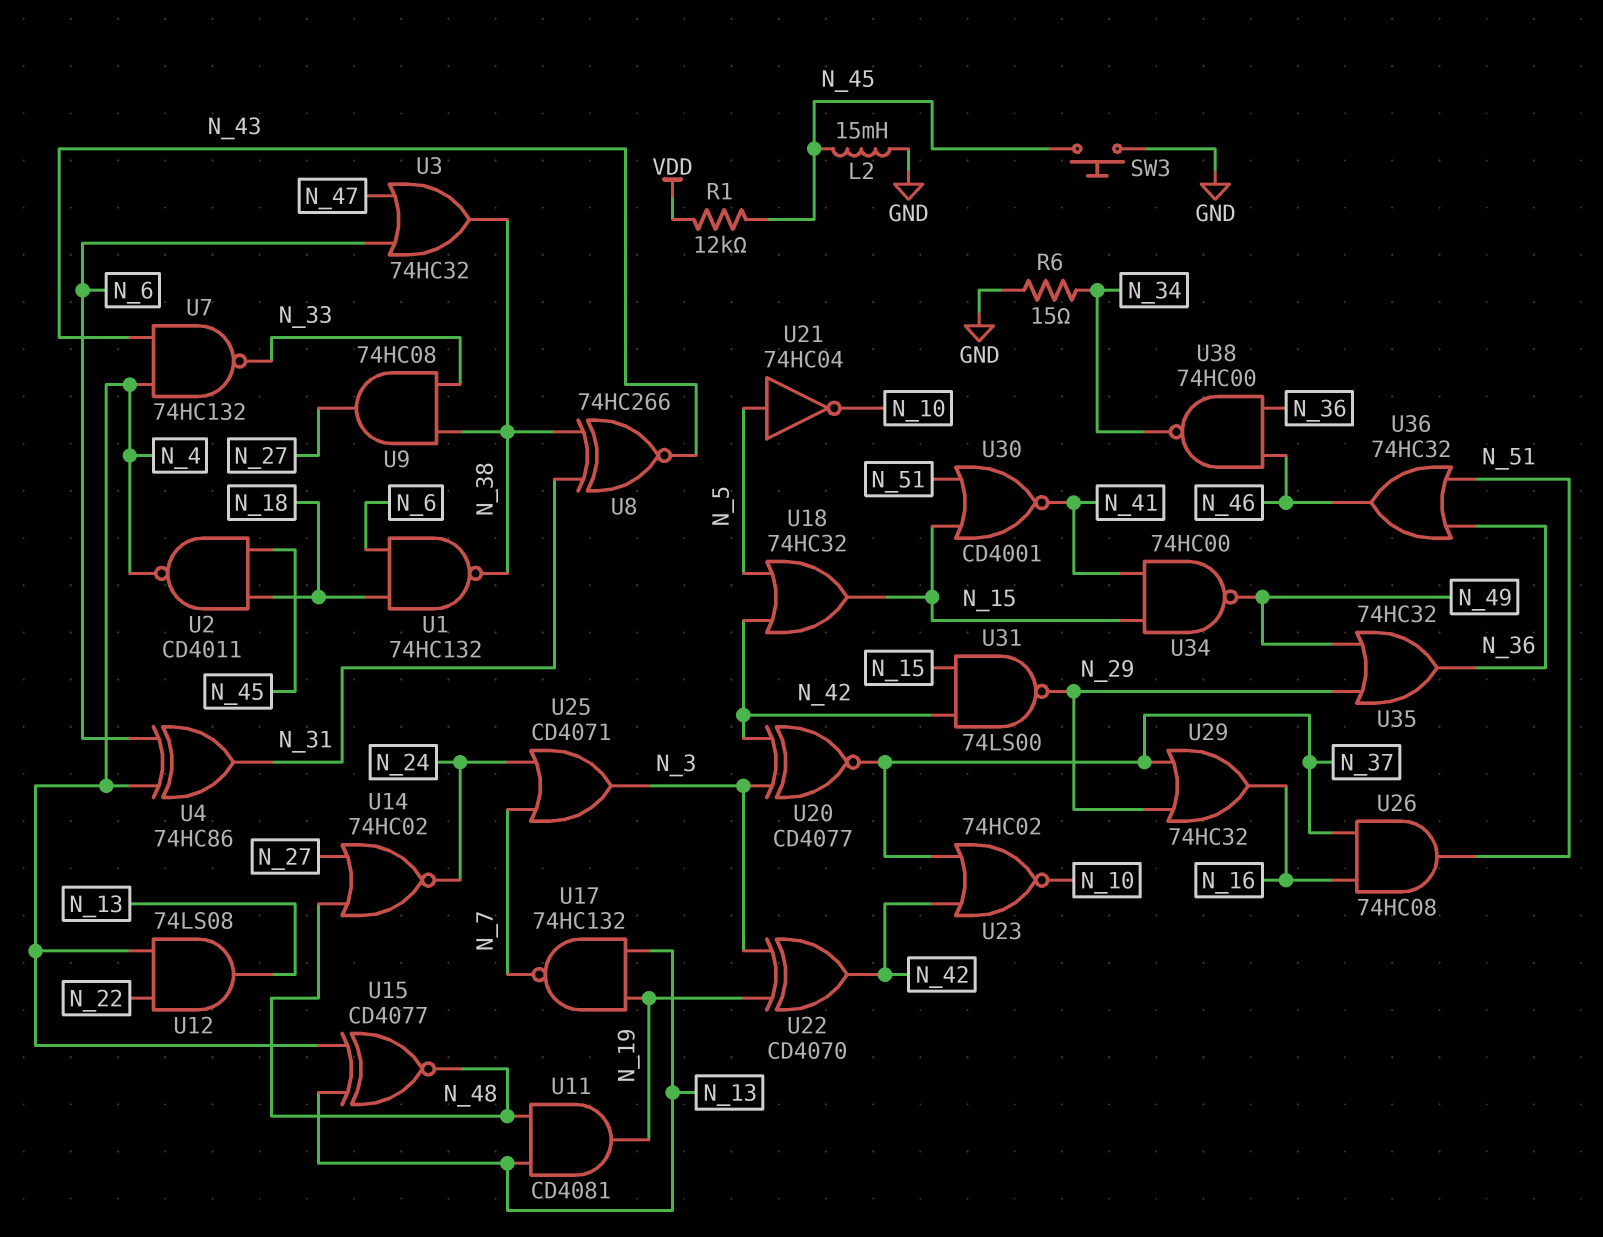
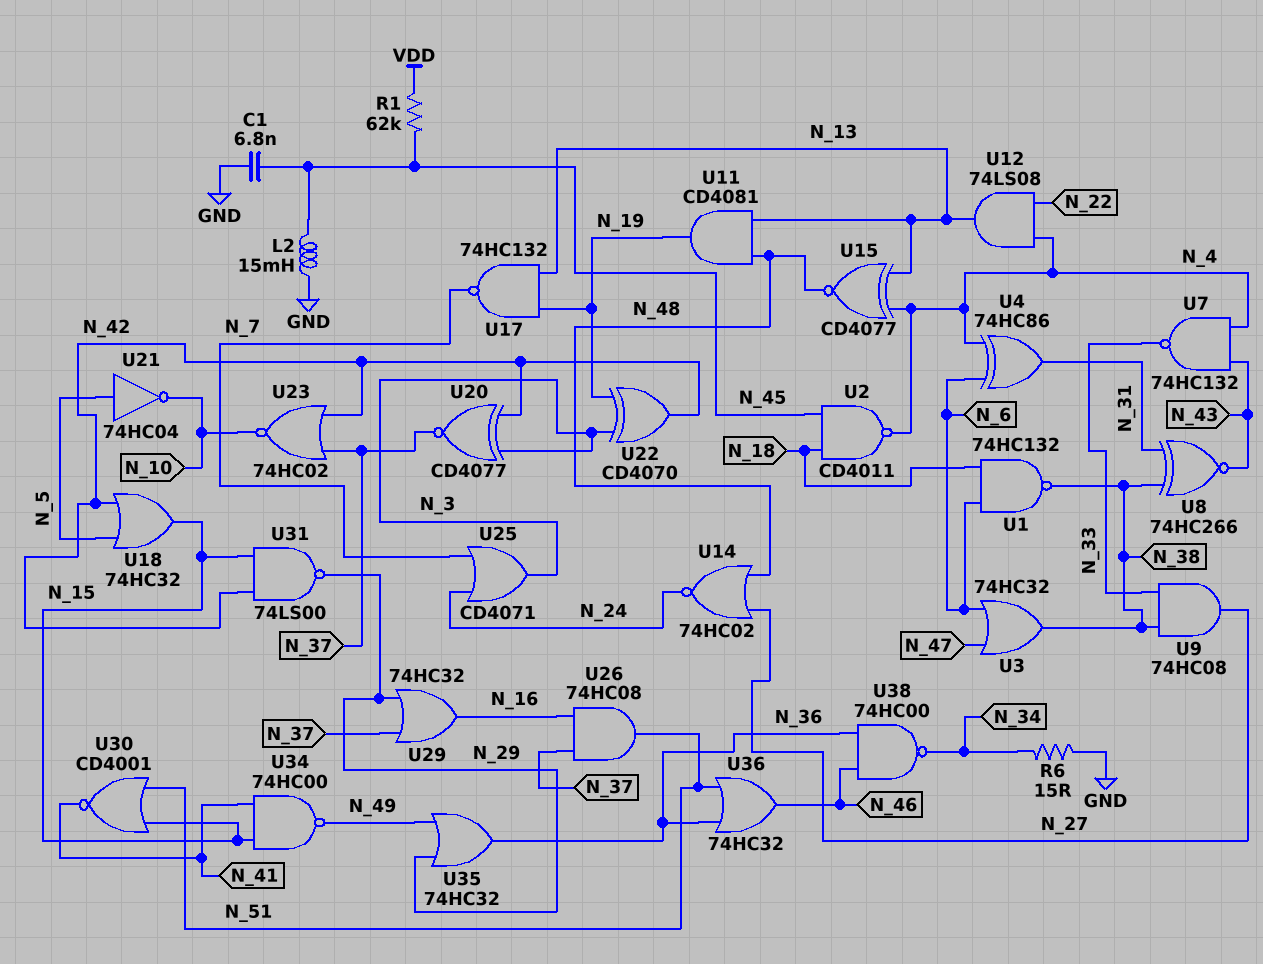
C1: none -> 6.8nF (GND, N_45)
R1: 12k (N_45, VDD) -> 62k (N_45, VDD)
SW3: button (GND, N_45) -> none

